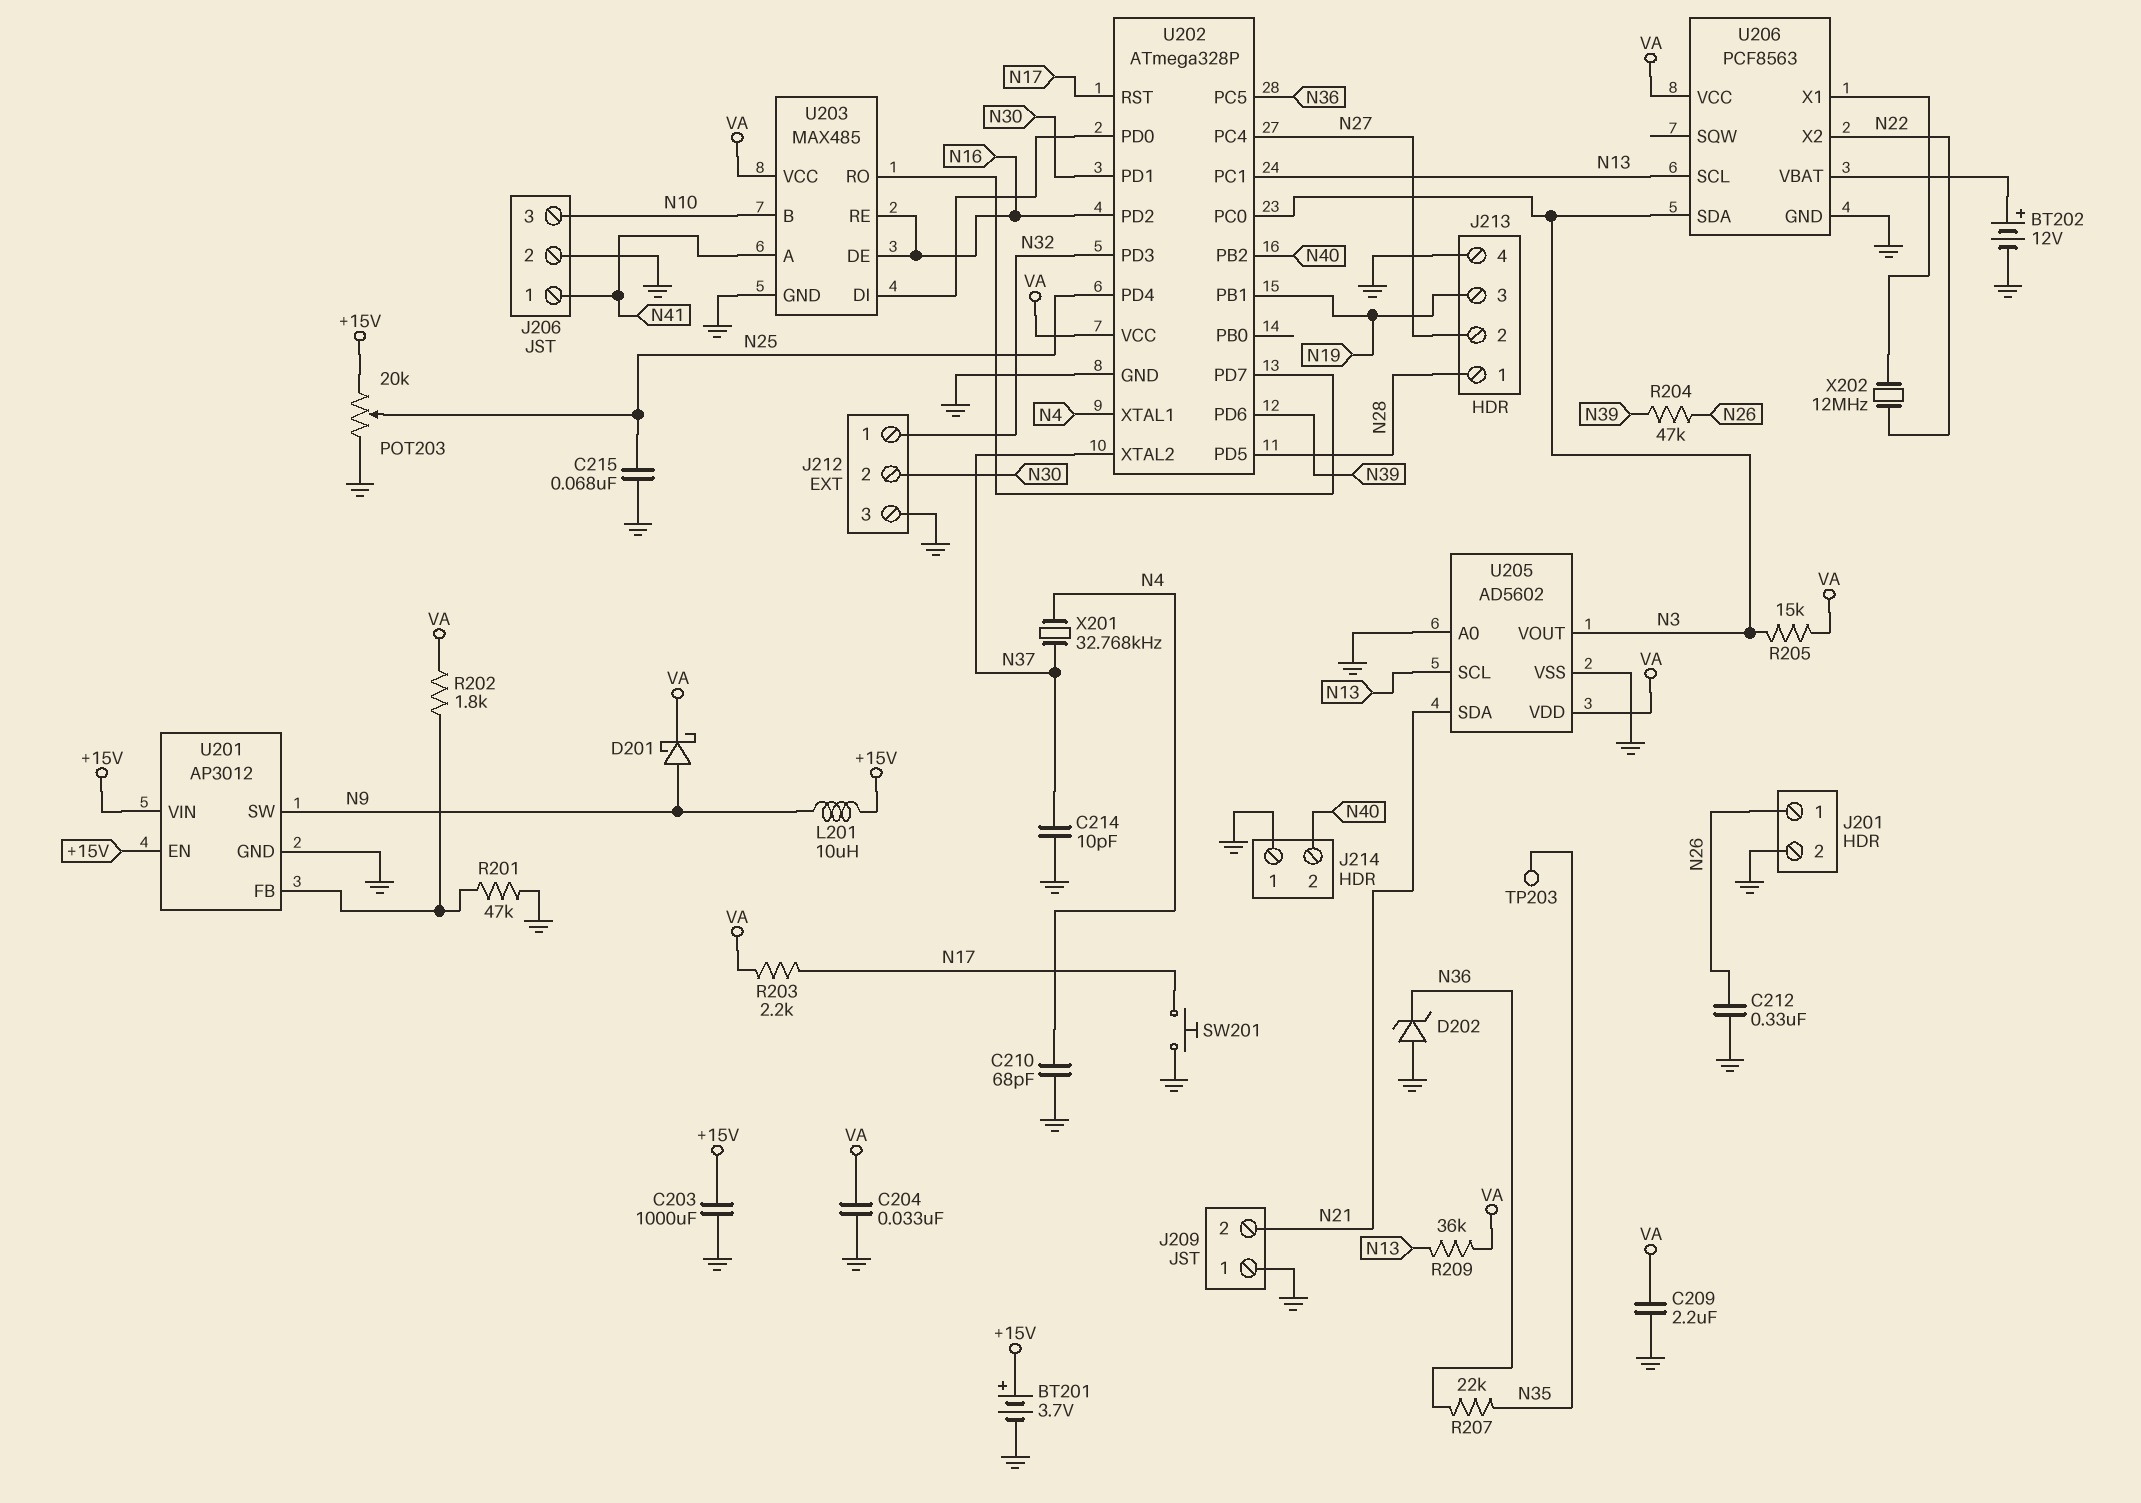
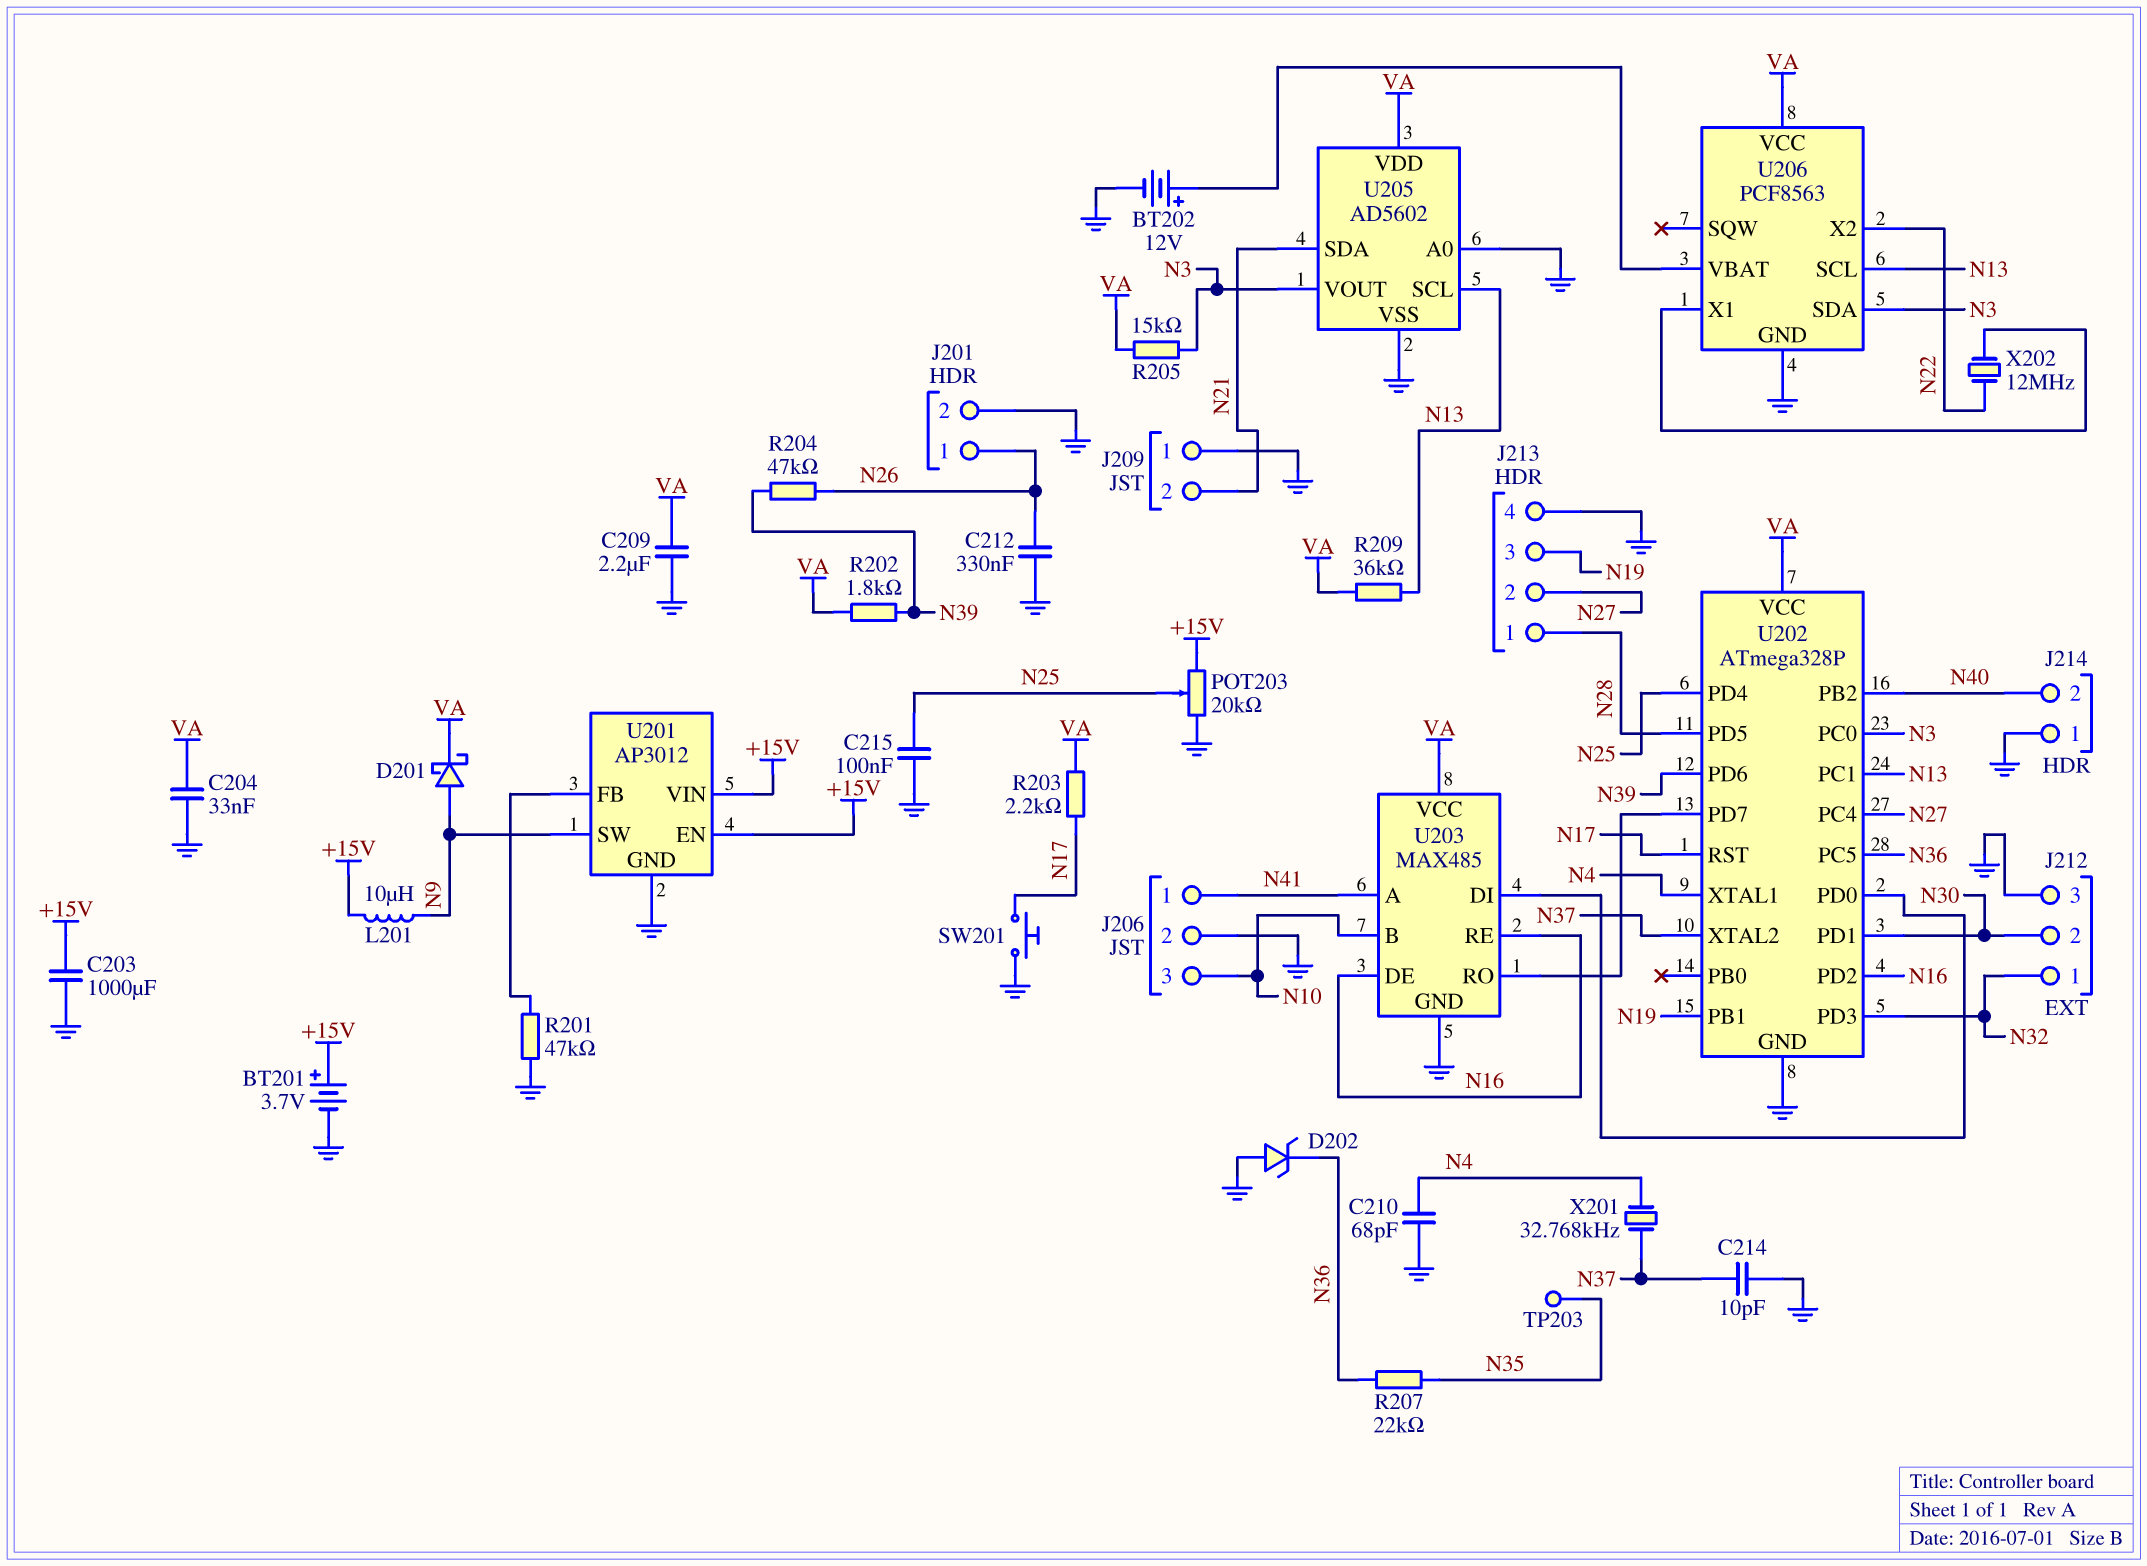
C215: 68nF (GND, N25) -> 100nF (GND, N25)
R202: 1.8k (U201/FB, VA) -> 1.8k (N39, VA)

